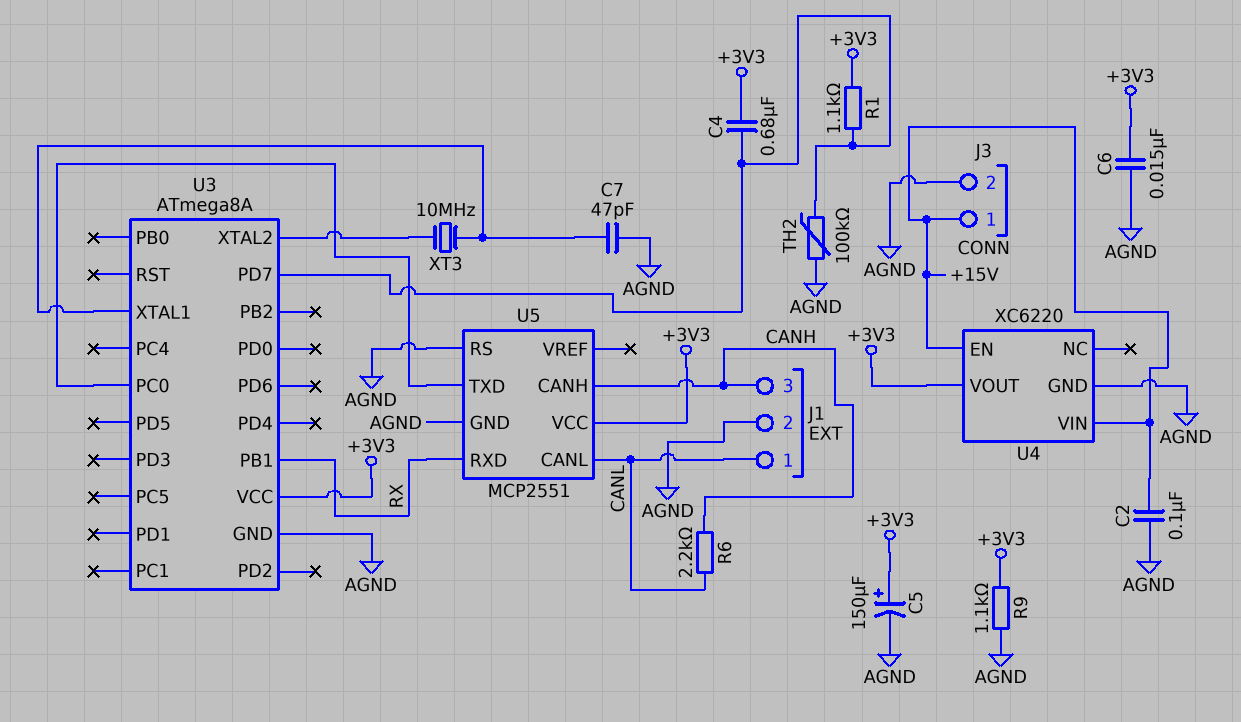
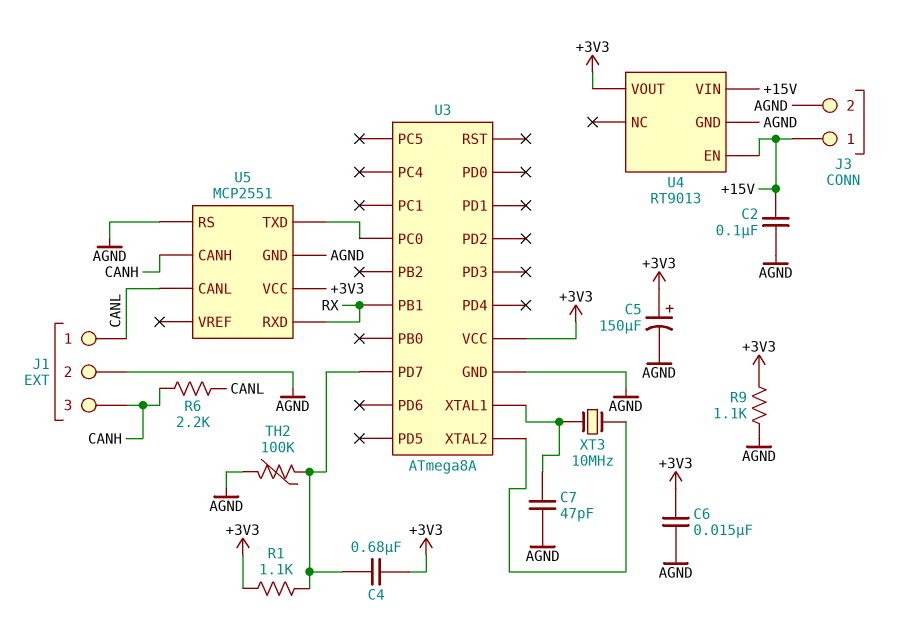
U4: XC6220 -> RT9013

